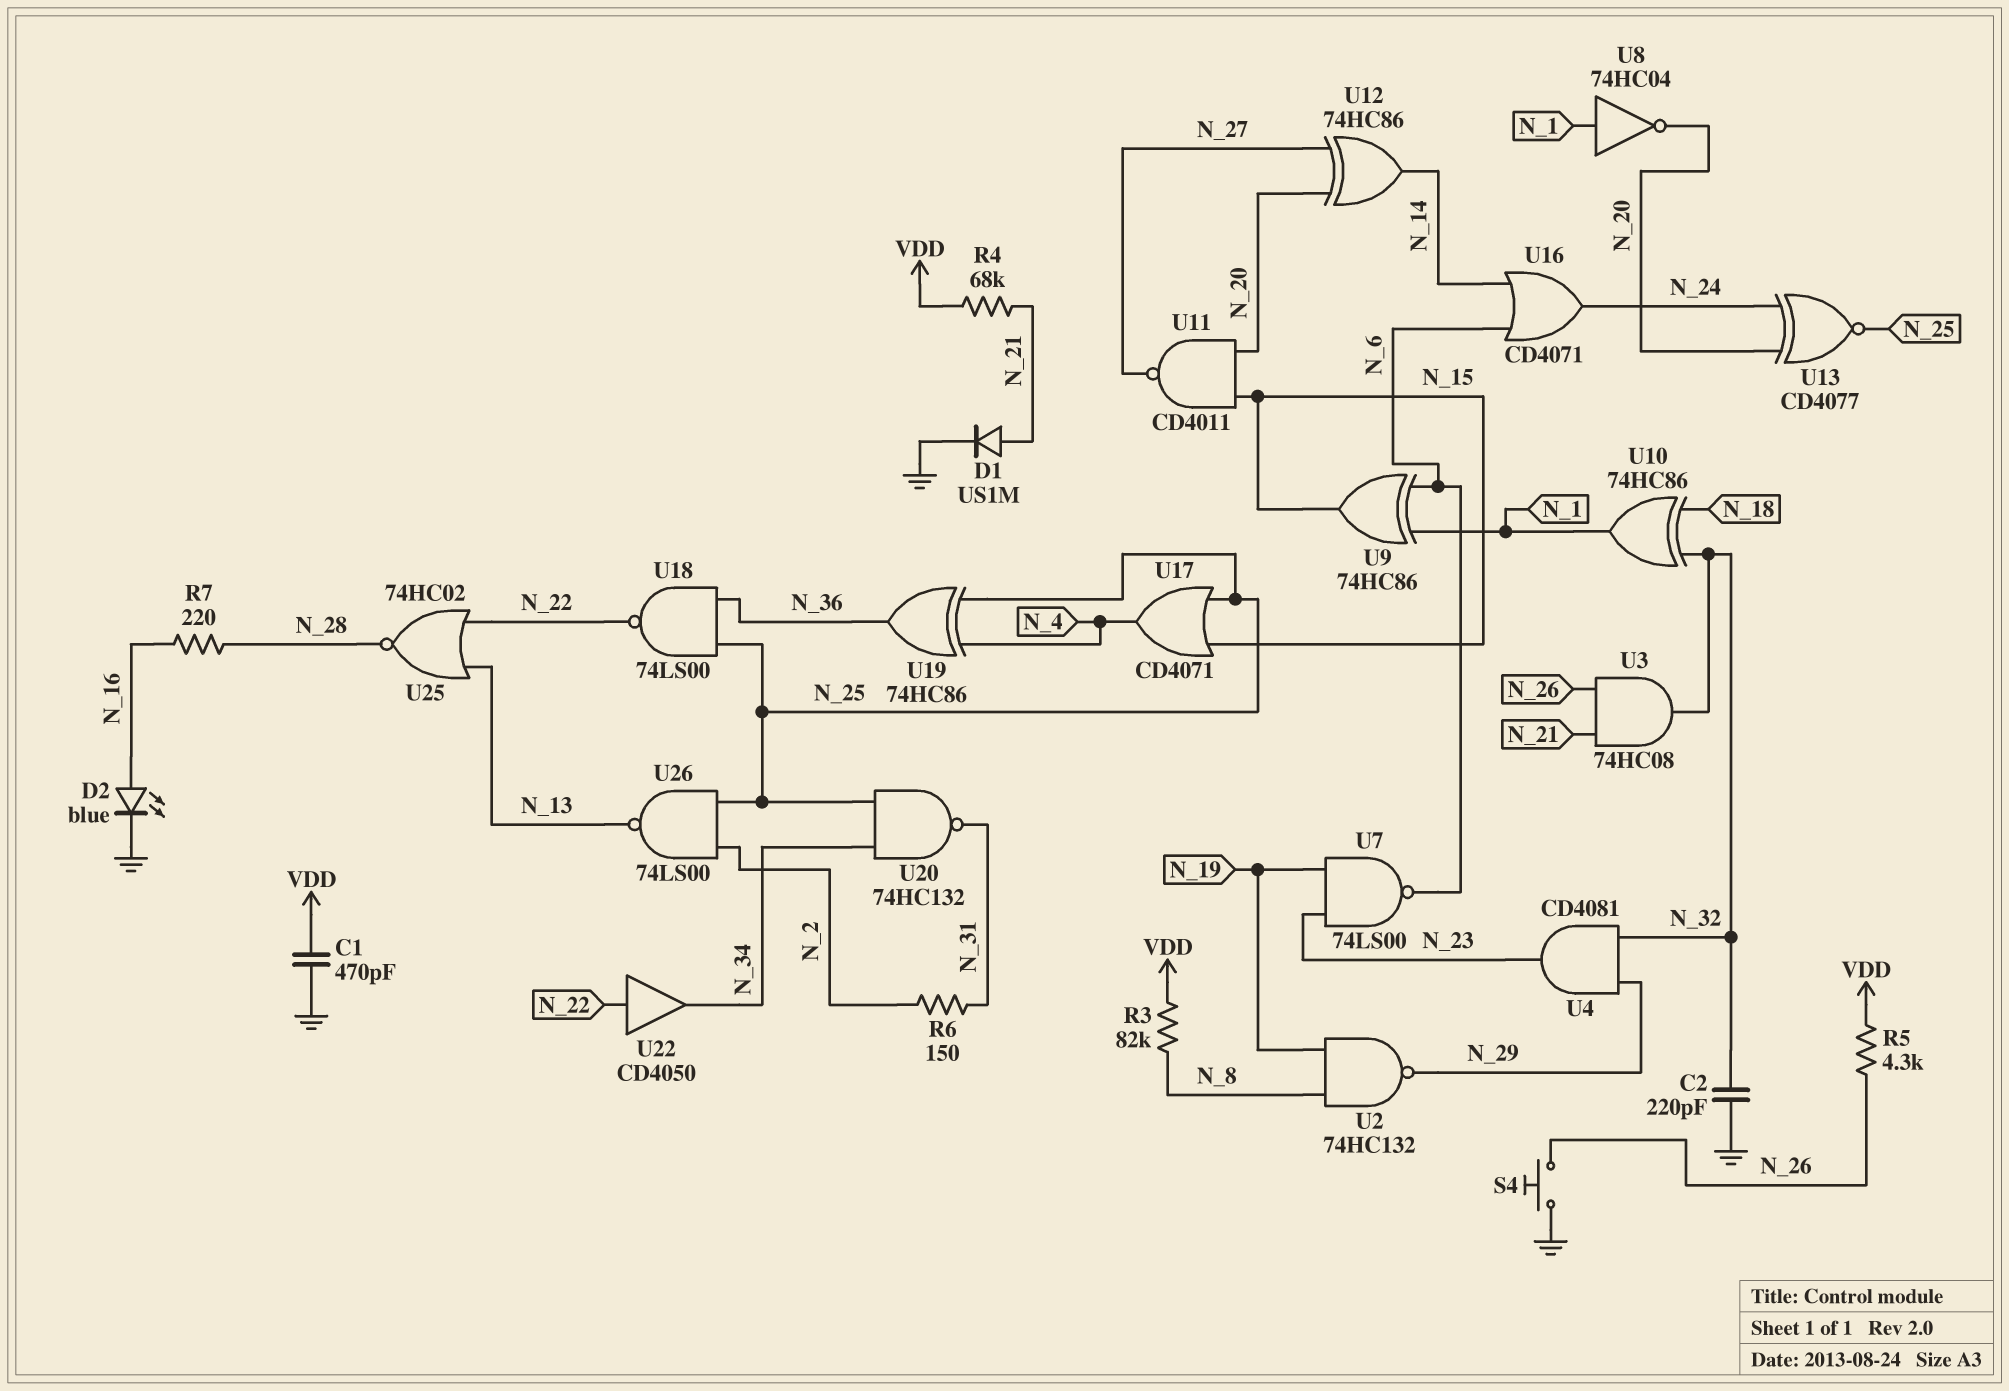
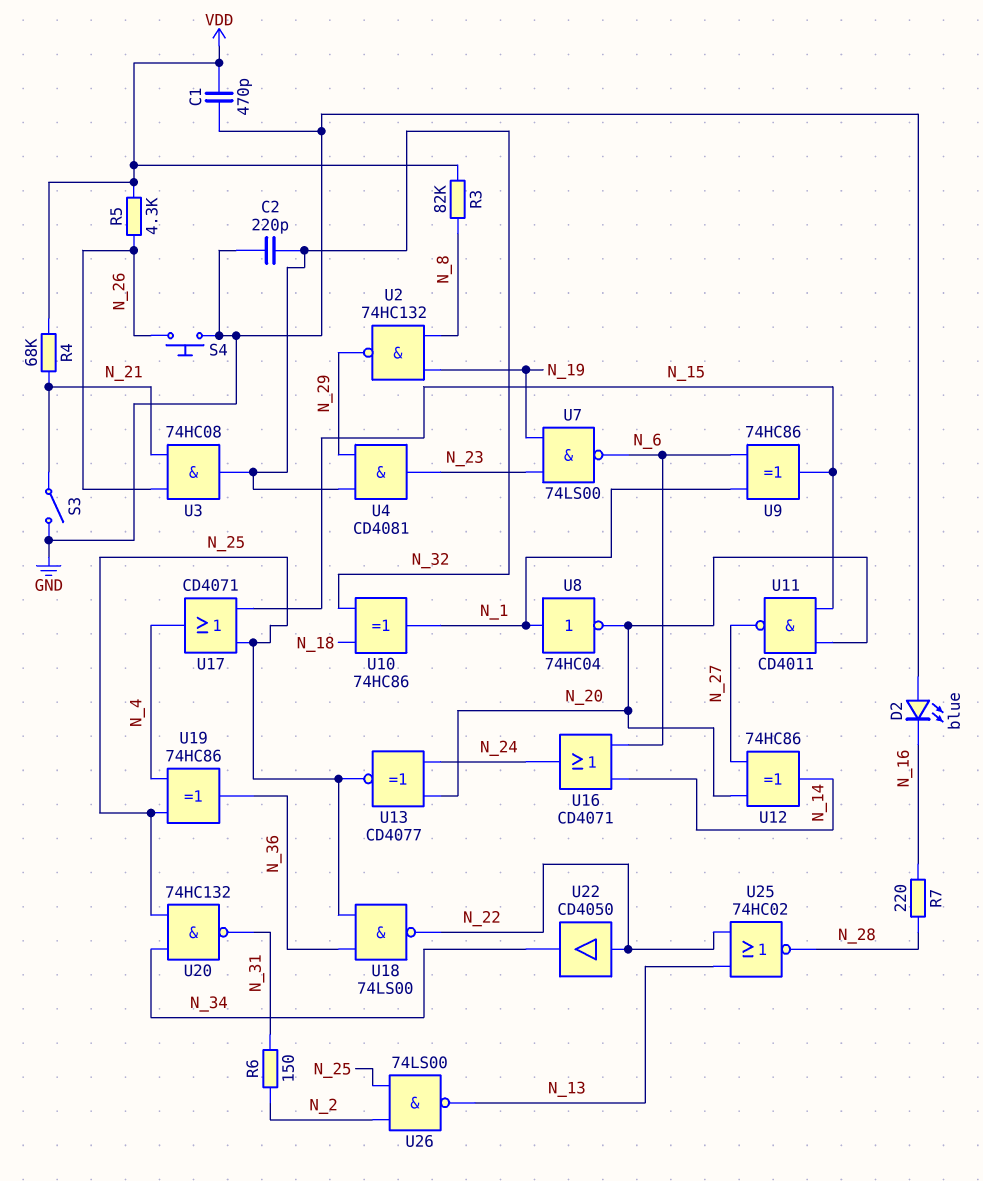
D1: diode US1M (A N_21, K GND) -> none
D2: LED blue (A N_16, K GND) -> LED blue (A GND, K N_16)
S3: none -> switch (GND, N_21)

